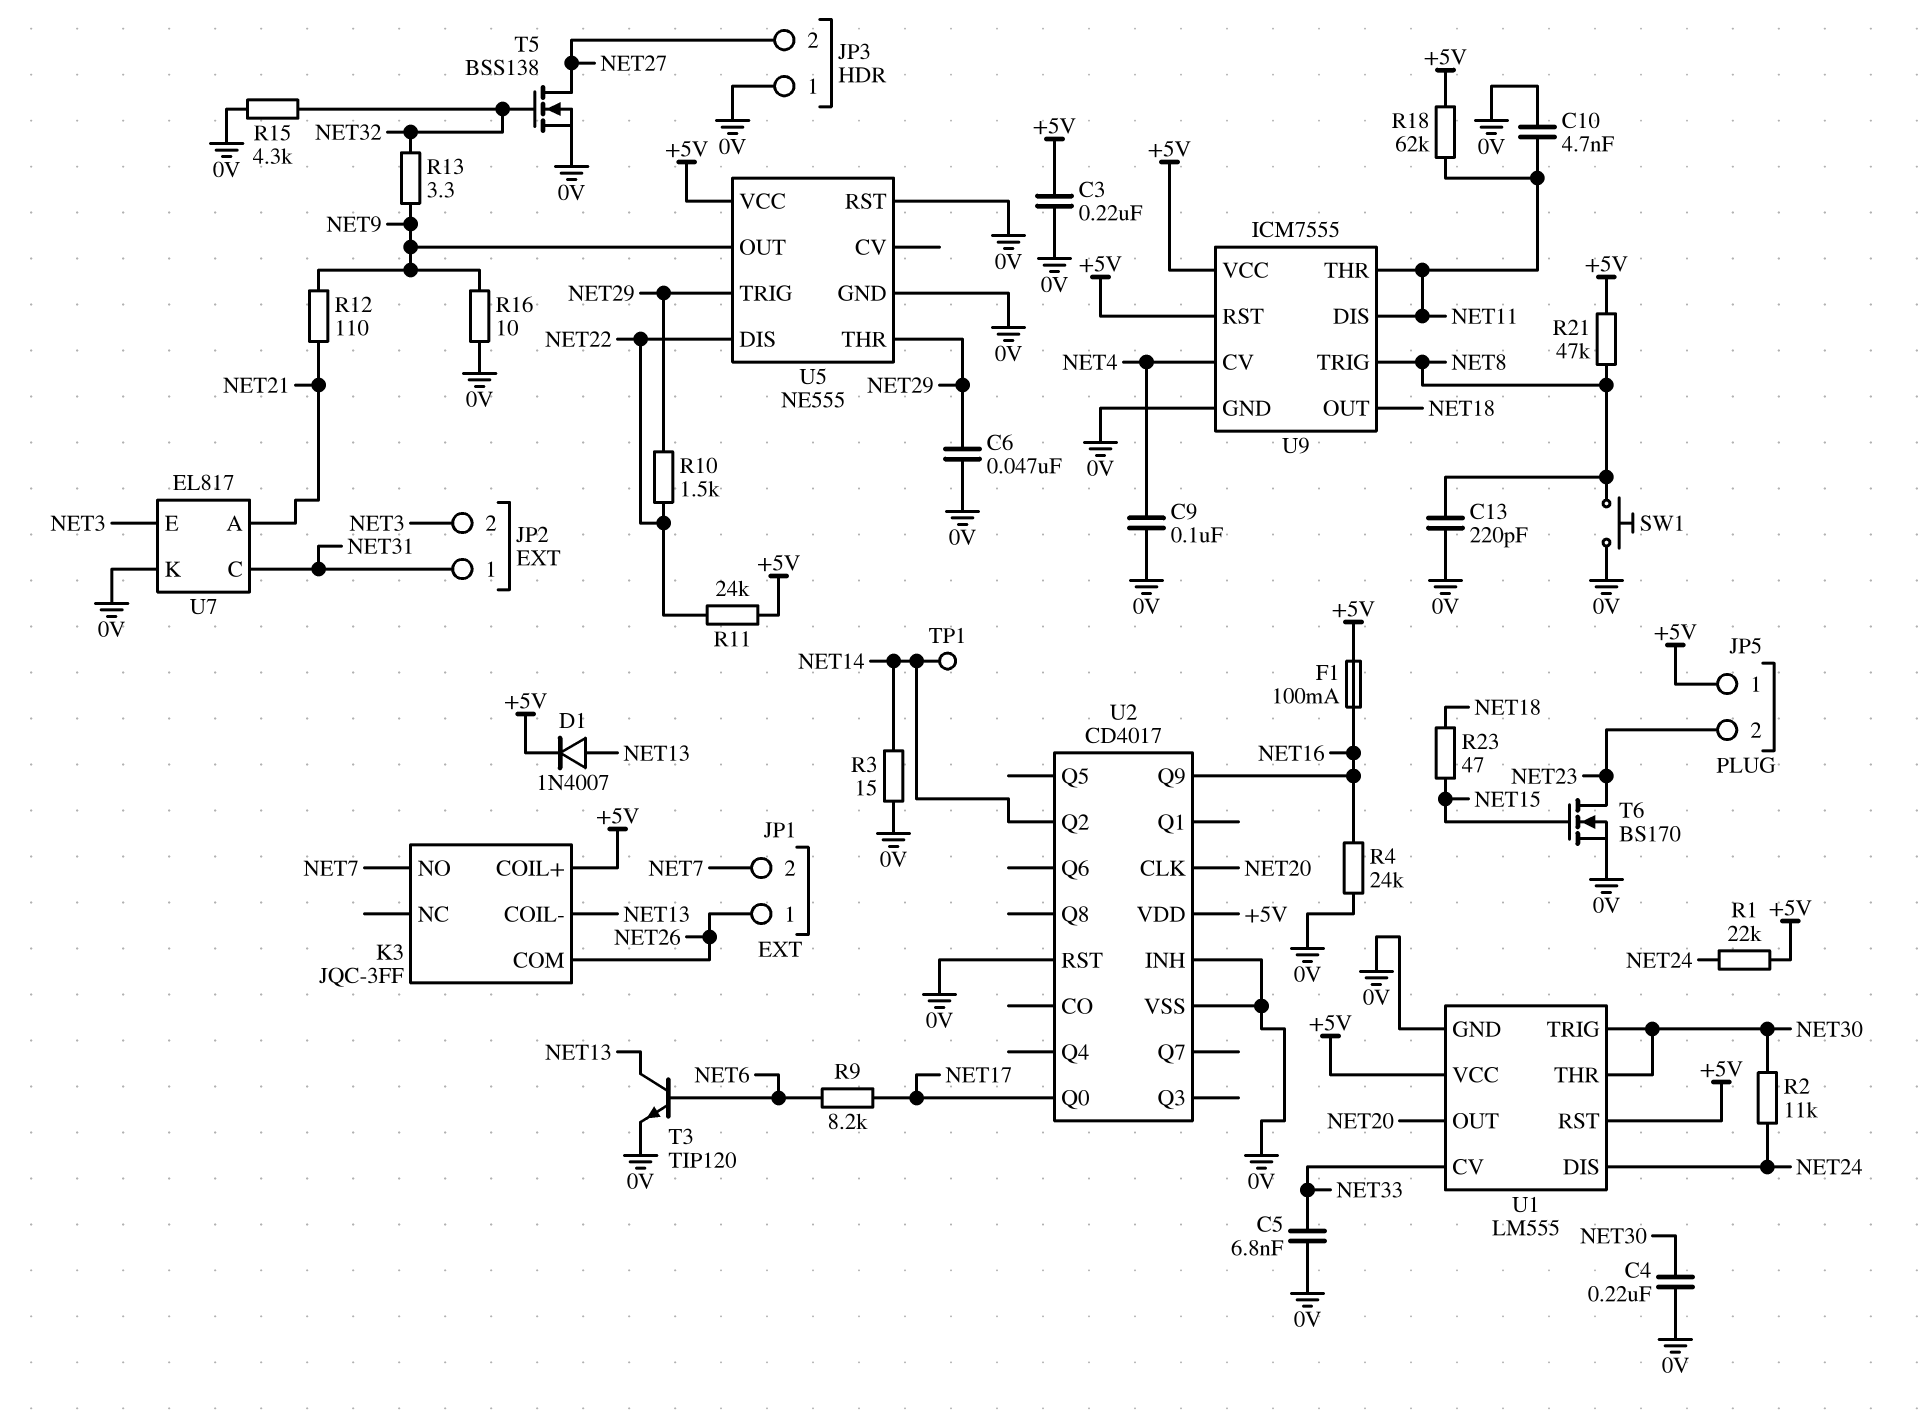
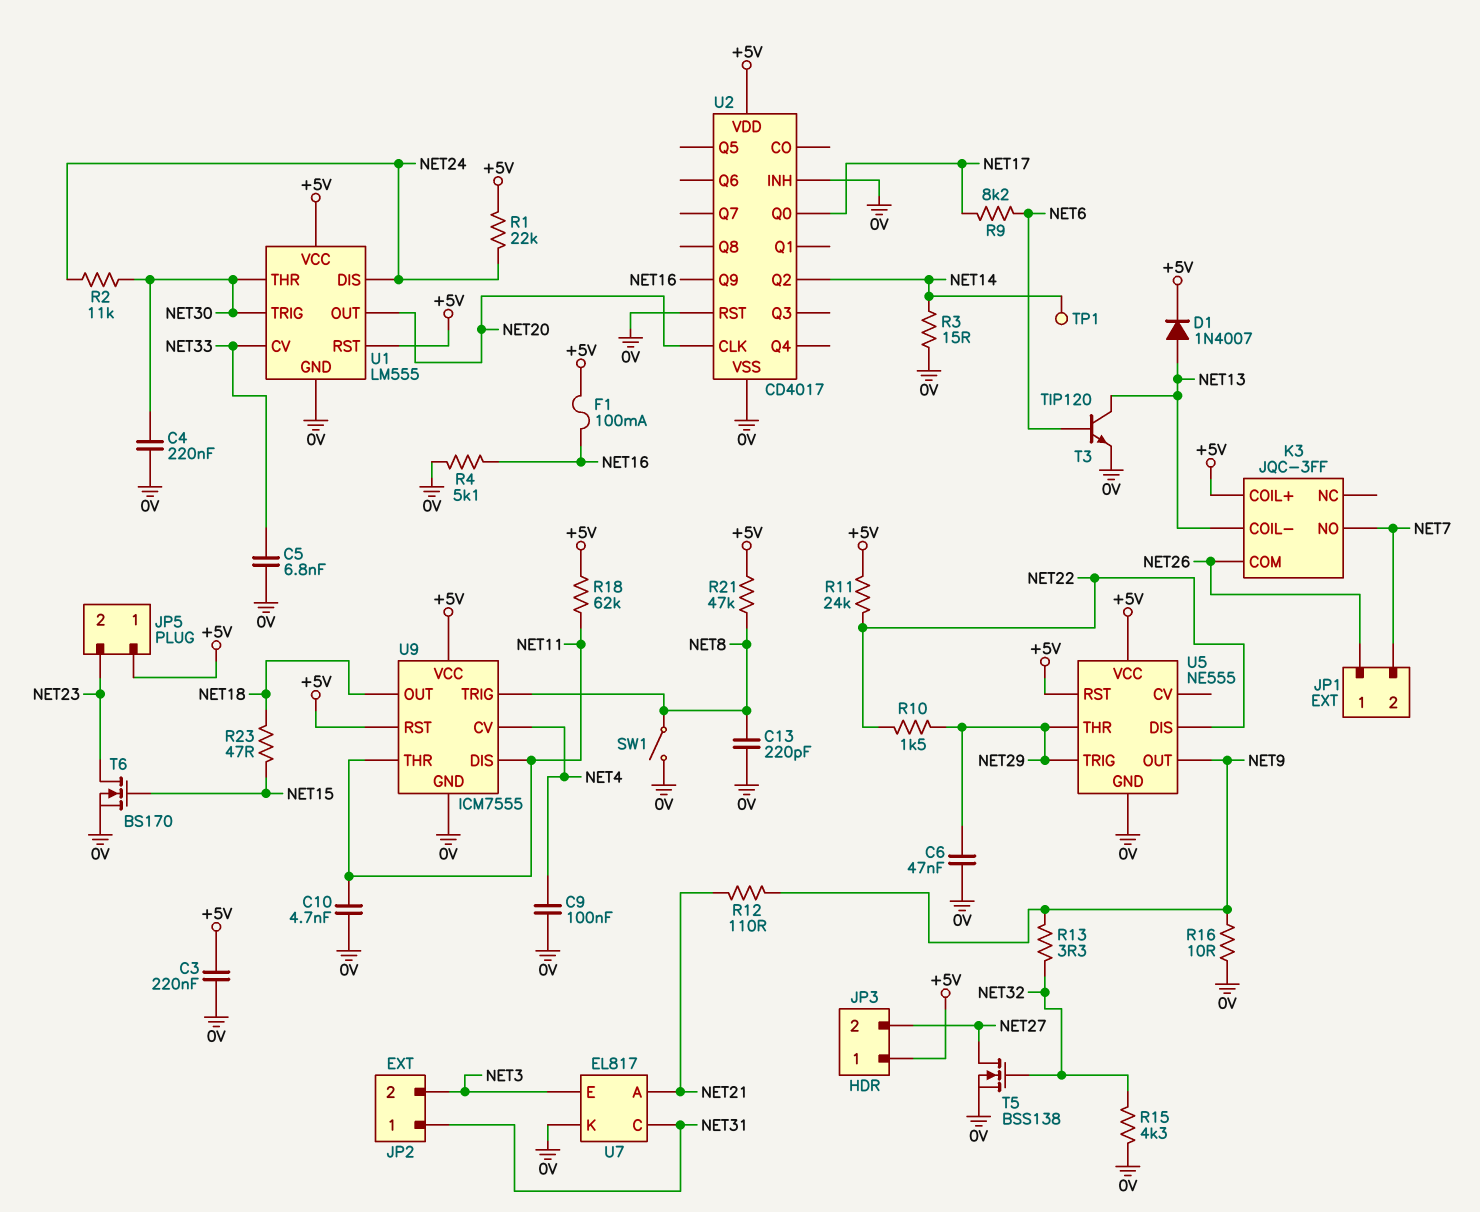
JP3 pin 1: 0V -> +5V
R4: 24k (0V, NET16) -> 5.1k (0V, NET16)
SW1: button (0V, NET8) -> switch (0V, NET8)
U5 pin RST: 0V -> +5V

